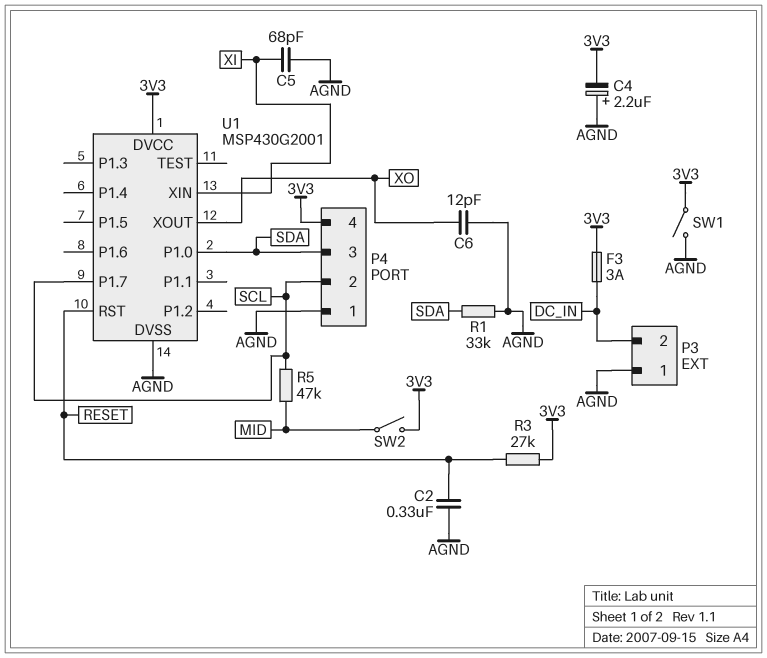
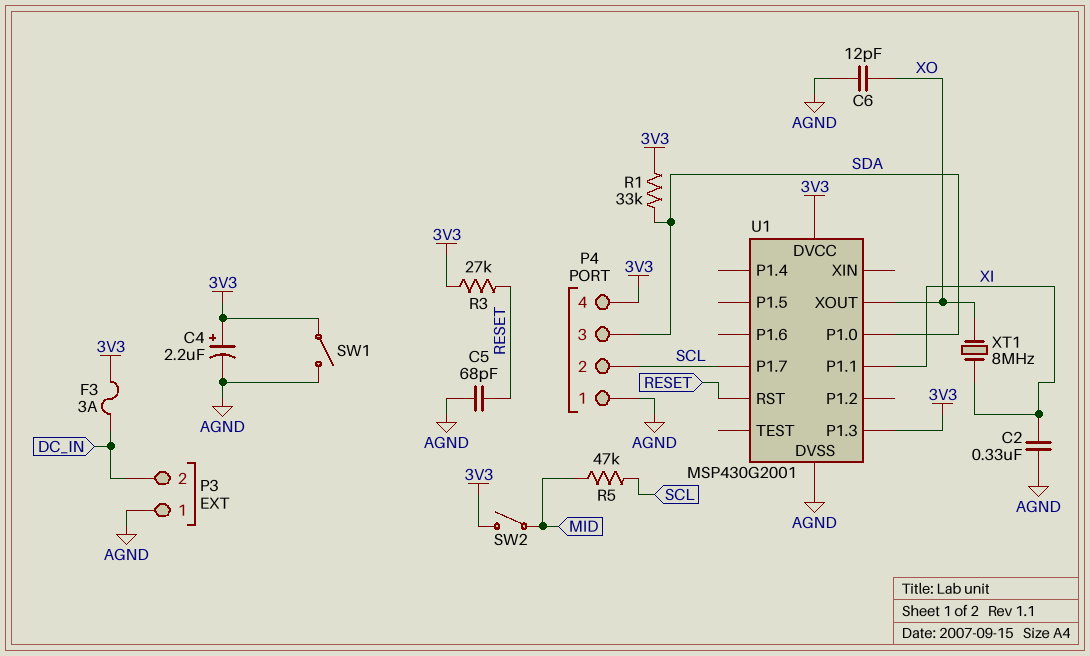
C2: 330nF (AGND, RESET) -> 330nF (AGND, XI)
C4: 2.2uF (plus AGND, minus 3V3) -> 2.2uF (plus 3V3, minus AGND)
C5: 68pF (AGND, XI) -> 68pF (AGND, RESET)
R1: 33k (AGND, SDA) -> 33k (3V3, SDA)
U1 pin P1.1: none -> XI
U1 pin P1.3: none -> 3V3
U1 pin XIN: XI -> none
XT1: none -> 8MHz (XI, XO)

